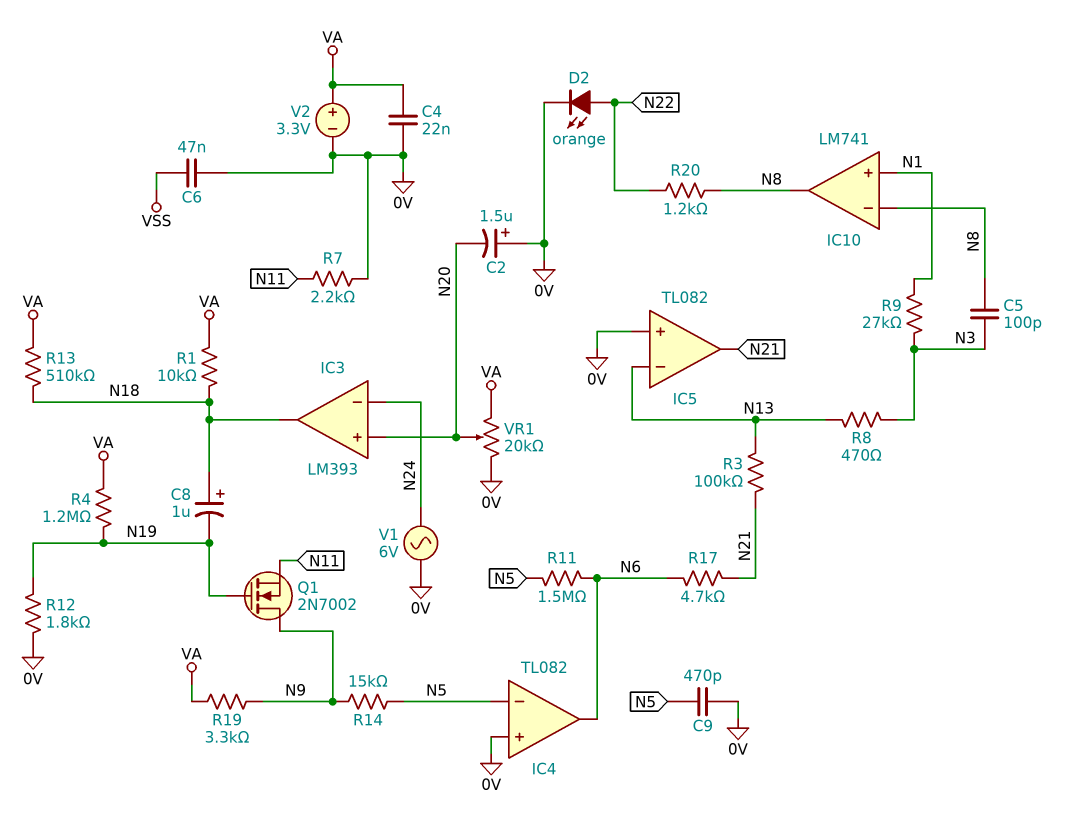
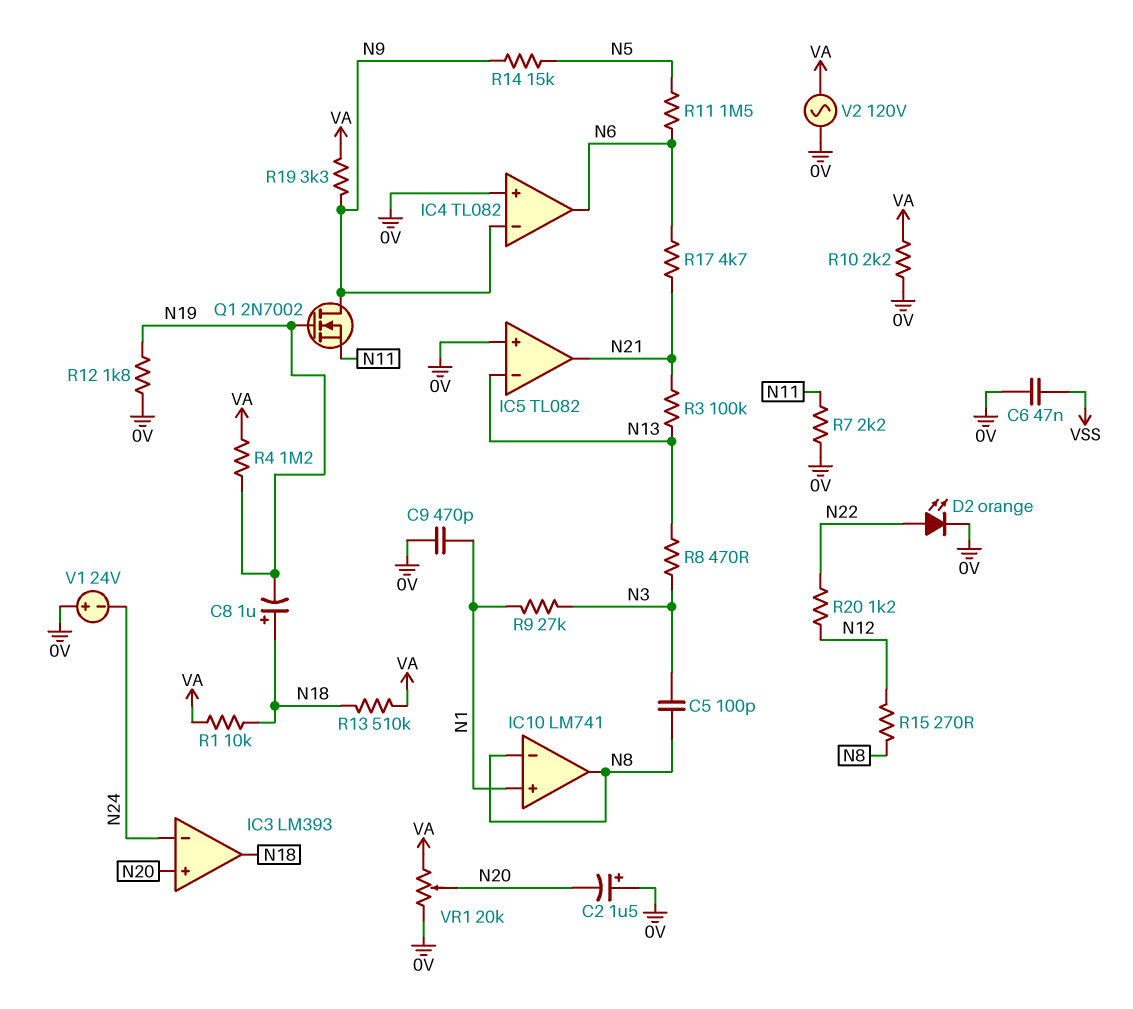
C4: 22nF (0V, VA) -> none
C9: 470pF (0V, N5) -> 470pF (0V, N1)
IC4 pin in-: N5 -> N9
R10: none -> 2.2k (0V, VA)
R15: none -> 270 (N8, N12)
R20: 1.2k (N8, N22) -> 1.2k (N12, N22)
V1: AC 6V (0V, N24) -> 24V (plus 0V, minus N24)
V2: 3.3V (plus VA, minus 0V) -> AC 120V (0V, VA)

